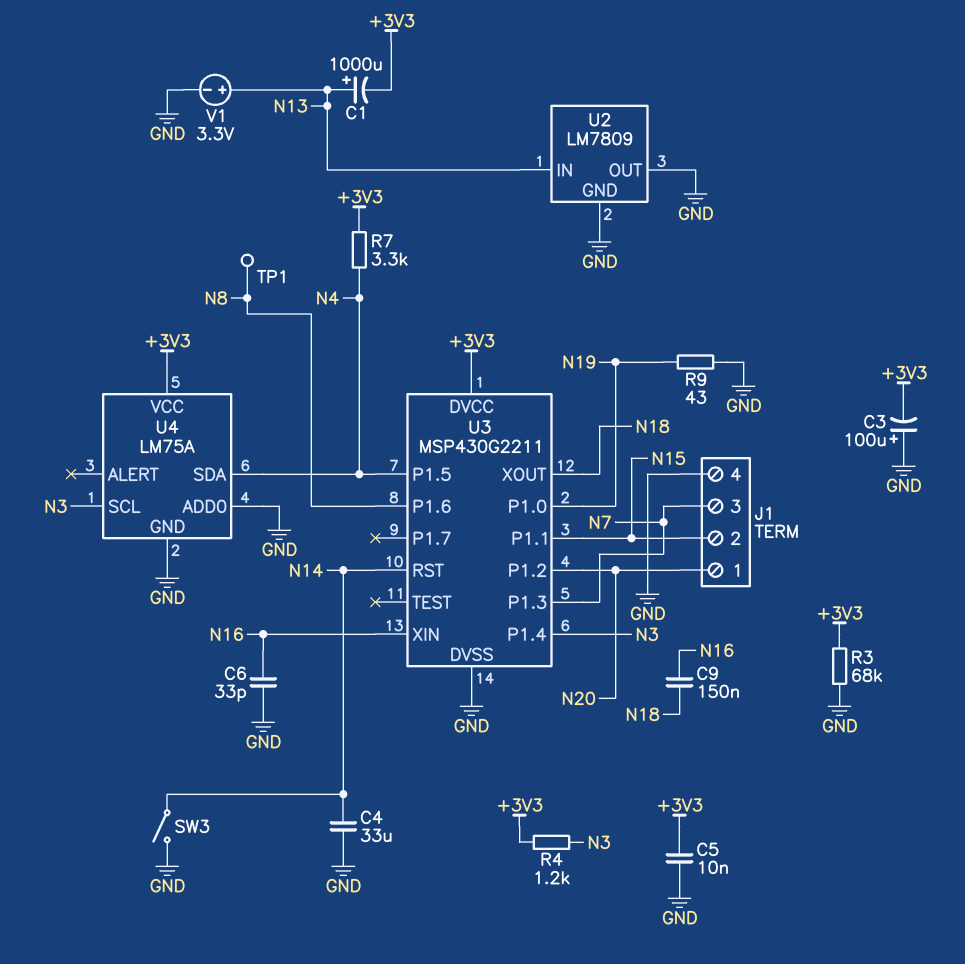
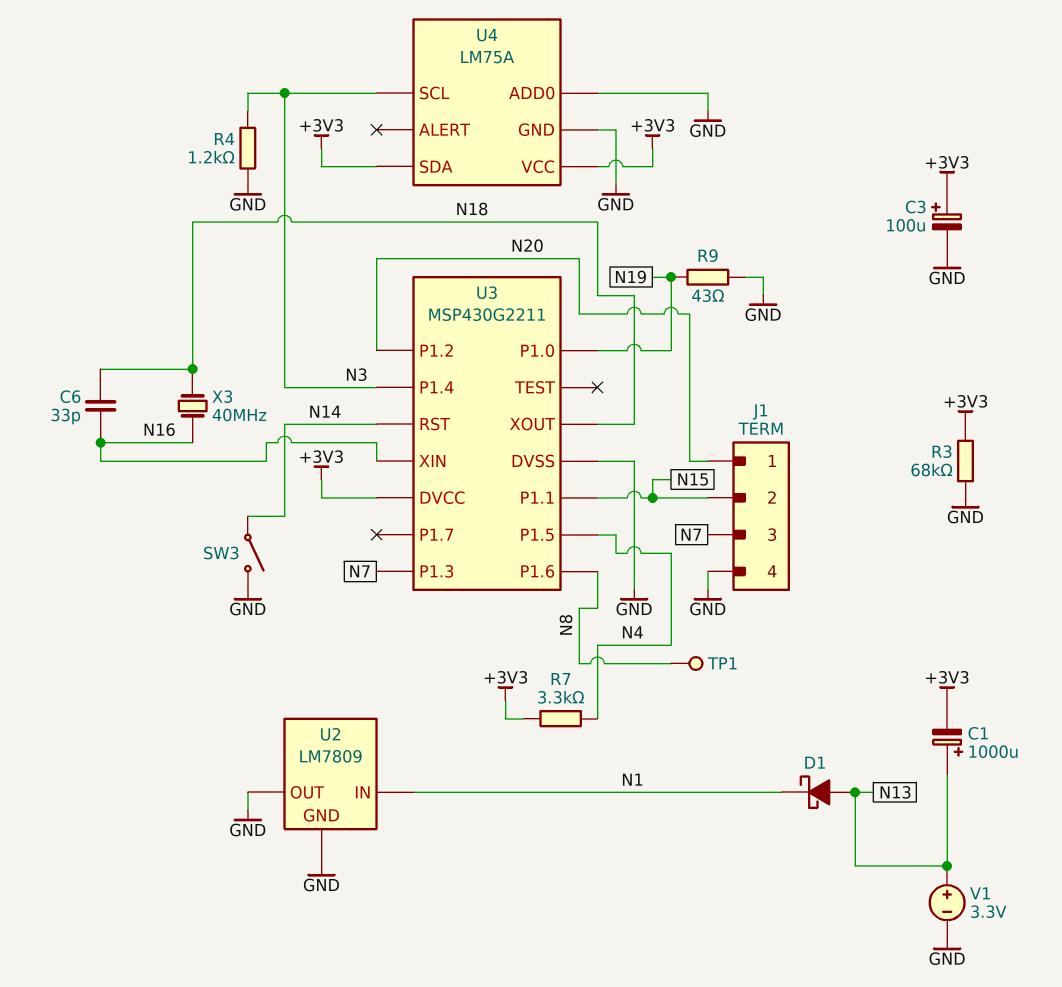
C3: 100uF (plus GND, minus +3V3) -> 100uF (plus +3V3, minus GND)
C4: 33uF (GND, N14) -> none
C5: 10nF (+3V3, GND) -> none
C6: 33pF (GND, N16) -> 33pF (N16, N18)
C9: 150nF (N16, N18) -> none
D1: none -> schottky (A N13, K N1)
R4: 1.2k (+3V3, N3) -> 1.2k (GND, N3)
U2 pin IN: N13 -> N1
U4 pin SDA: N4 -> +3V3
X3: none -> 40MHz (N16, N18)

